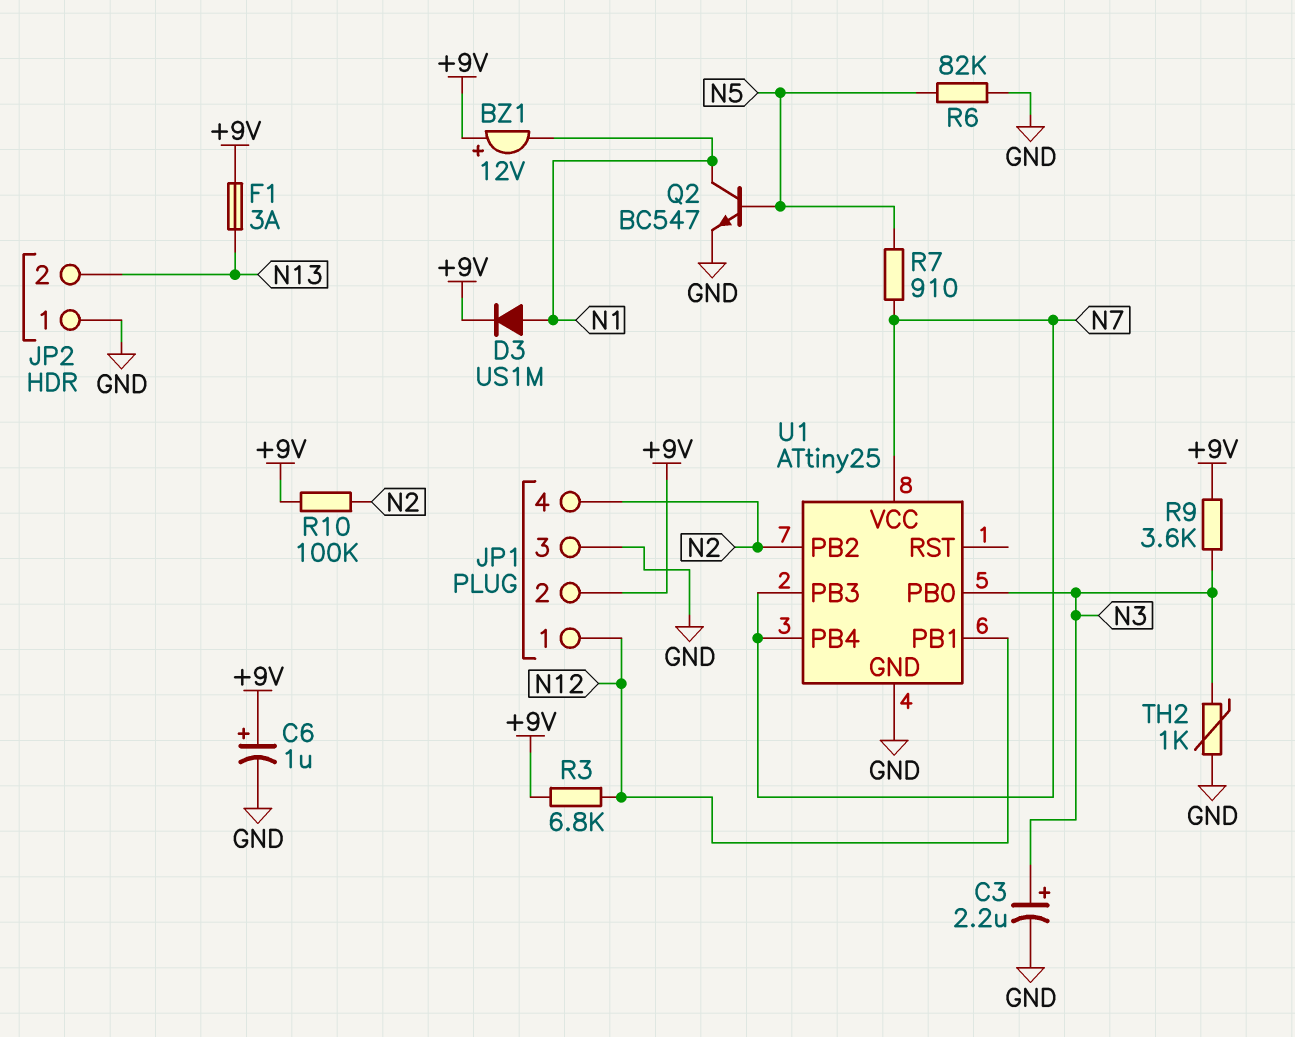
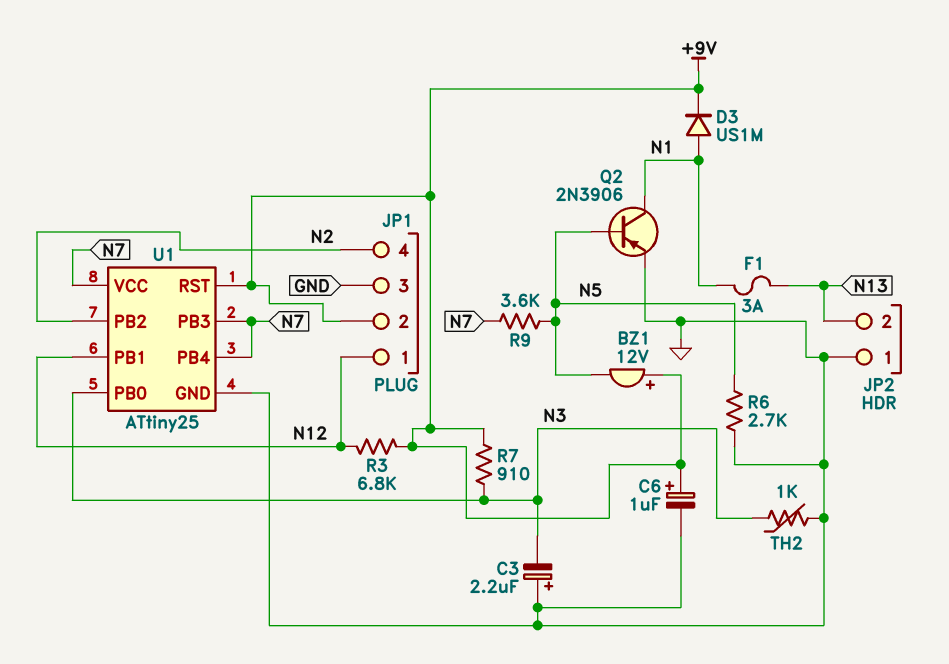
BZ1: buzzer 12V (plus +9V, minus N1) -> buzzer 12V (plus +9V, minus N5)
C3: 2.2uF (plus N3, minus GND) -> 2.2uF (plus GND, minus N3)
F1: 3A (+9V, N13) -> 3A (N1, N13)
Q2: NPN BC547 (B N5, C N1, E GND) -> PNP 2N3906 (B N5, C N1, E GND)
R6: 82k (GND, N5) -> 2.7k (GND, N5)
R7: 910 (N5, N7) -> 910 (+9V, N3)
R9: 3.6k (+9V, N3) -> 3.6k (N5, N7)
R10: 100k (+9V, N2) -> none
U1 pin RST: none -> +9V

